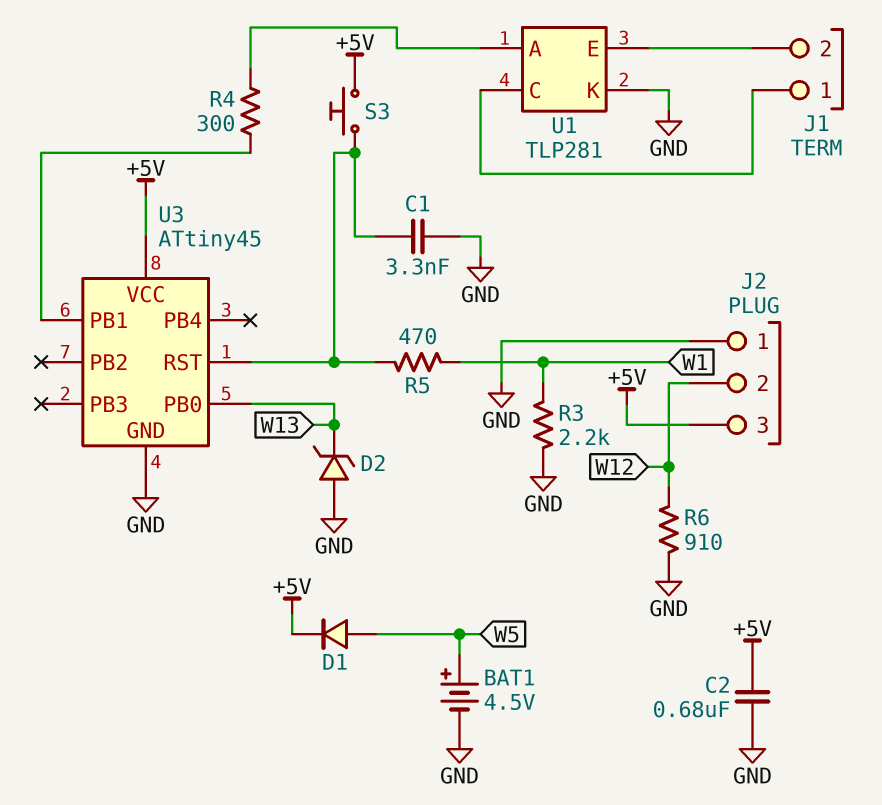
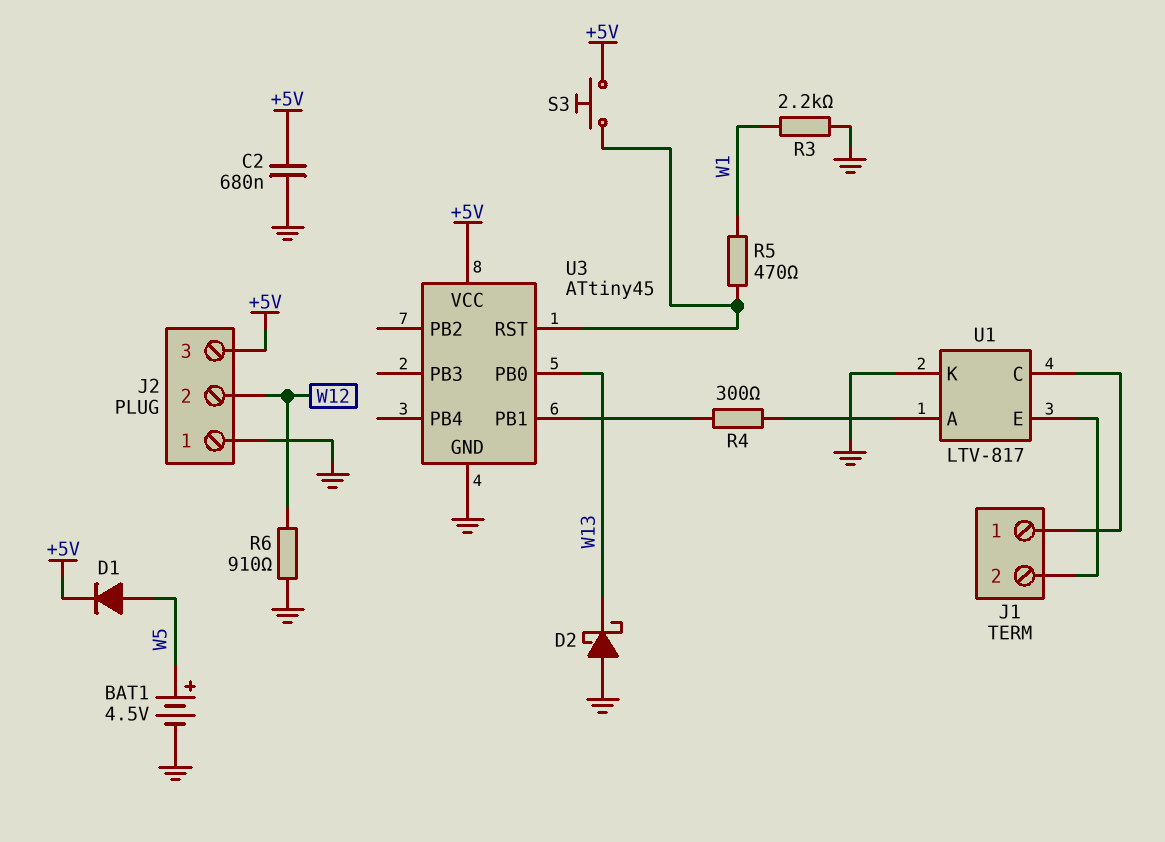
C1: 3.3nF (GND, U3/RST) -> none
D2: zener (A GND, K W13) -> schottky (A GND, K W13)
U1: TLP281 -> LTV-817

